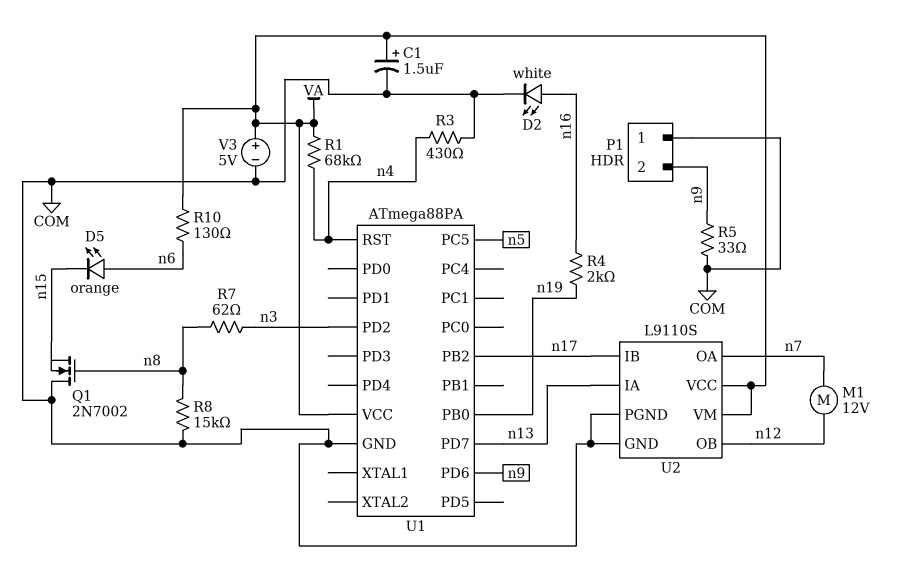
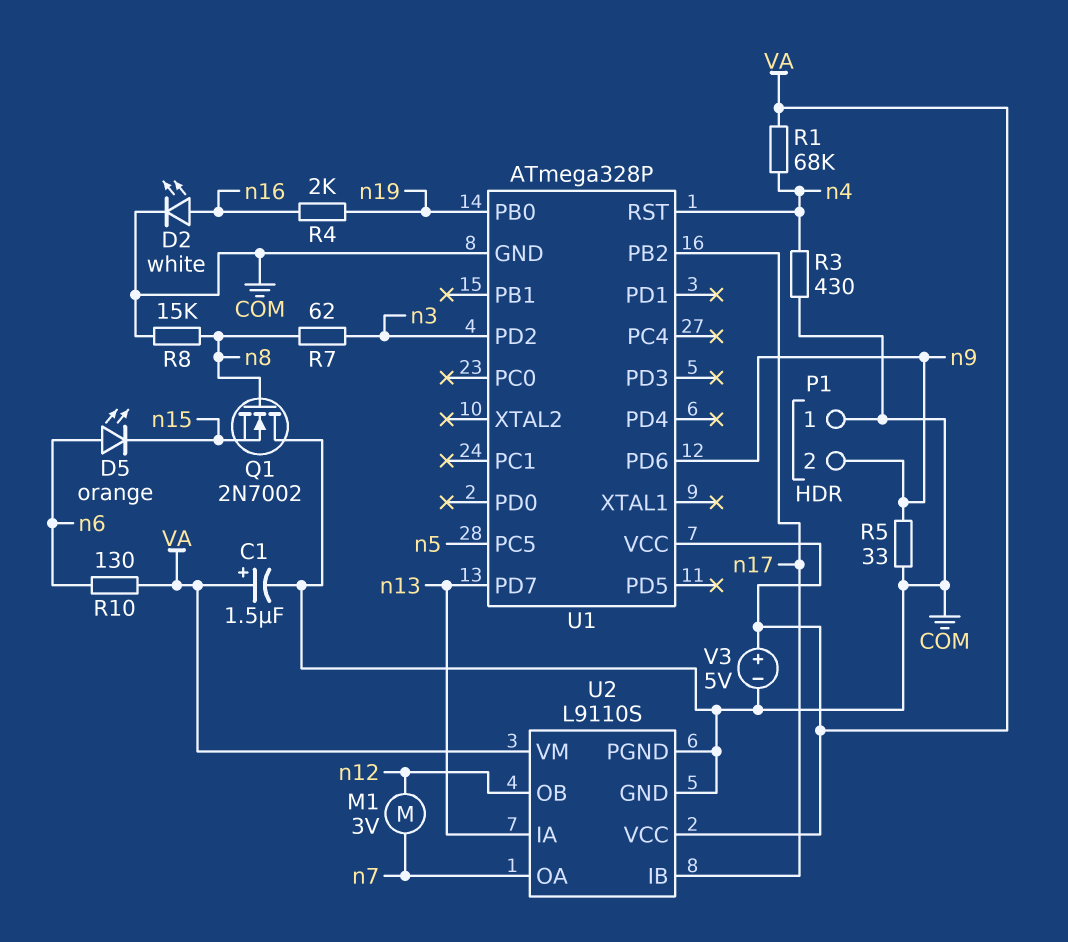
M1: motor 12V (n7, n12) -> motor 3V (n7, n12)
U1: ATmega88PA -> ATmega328P

